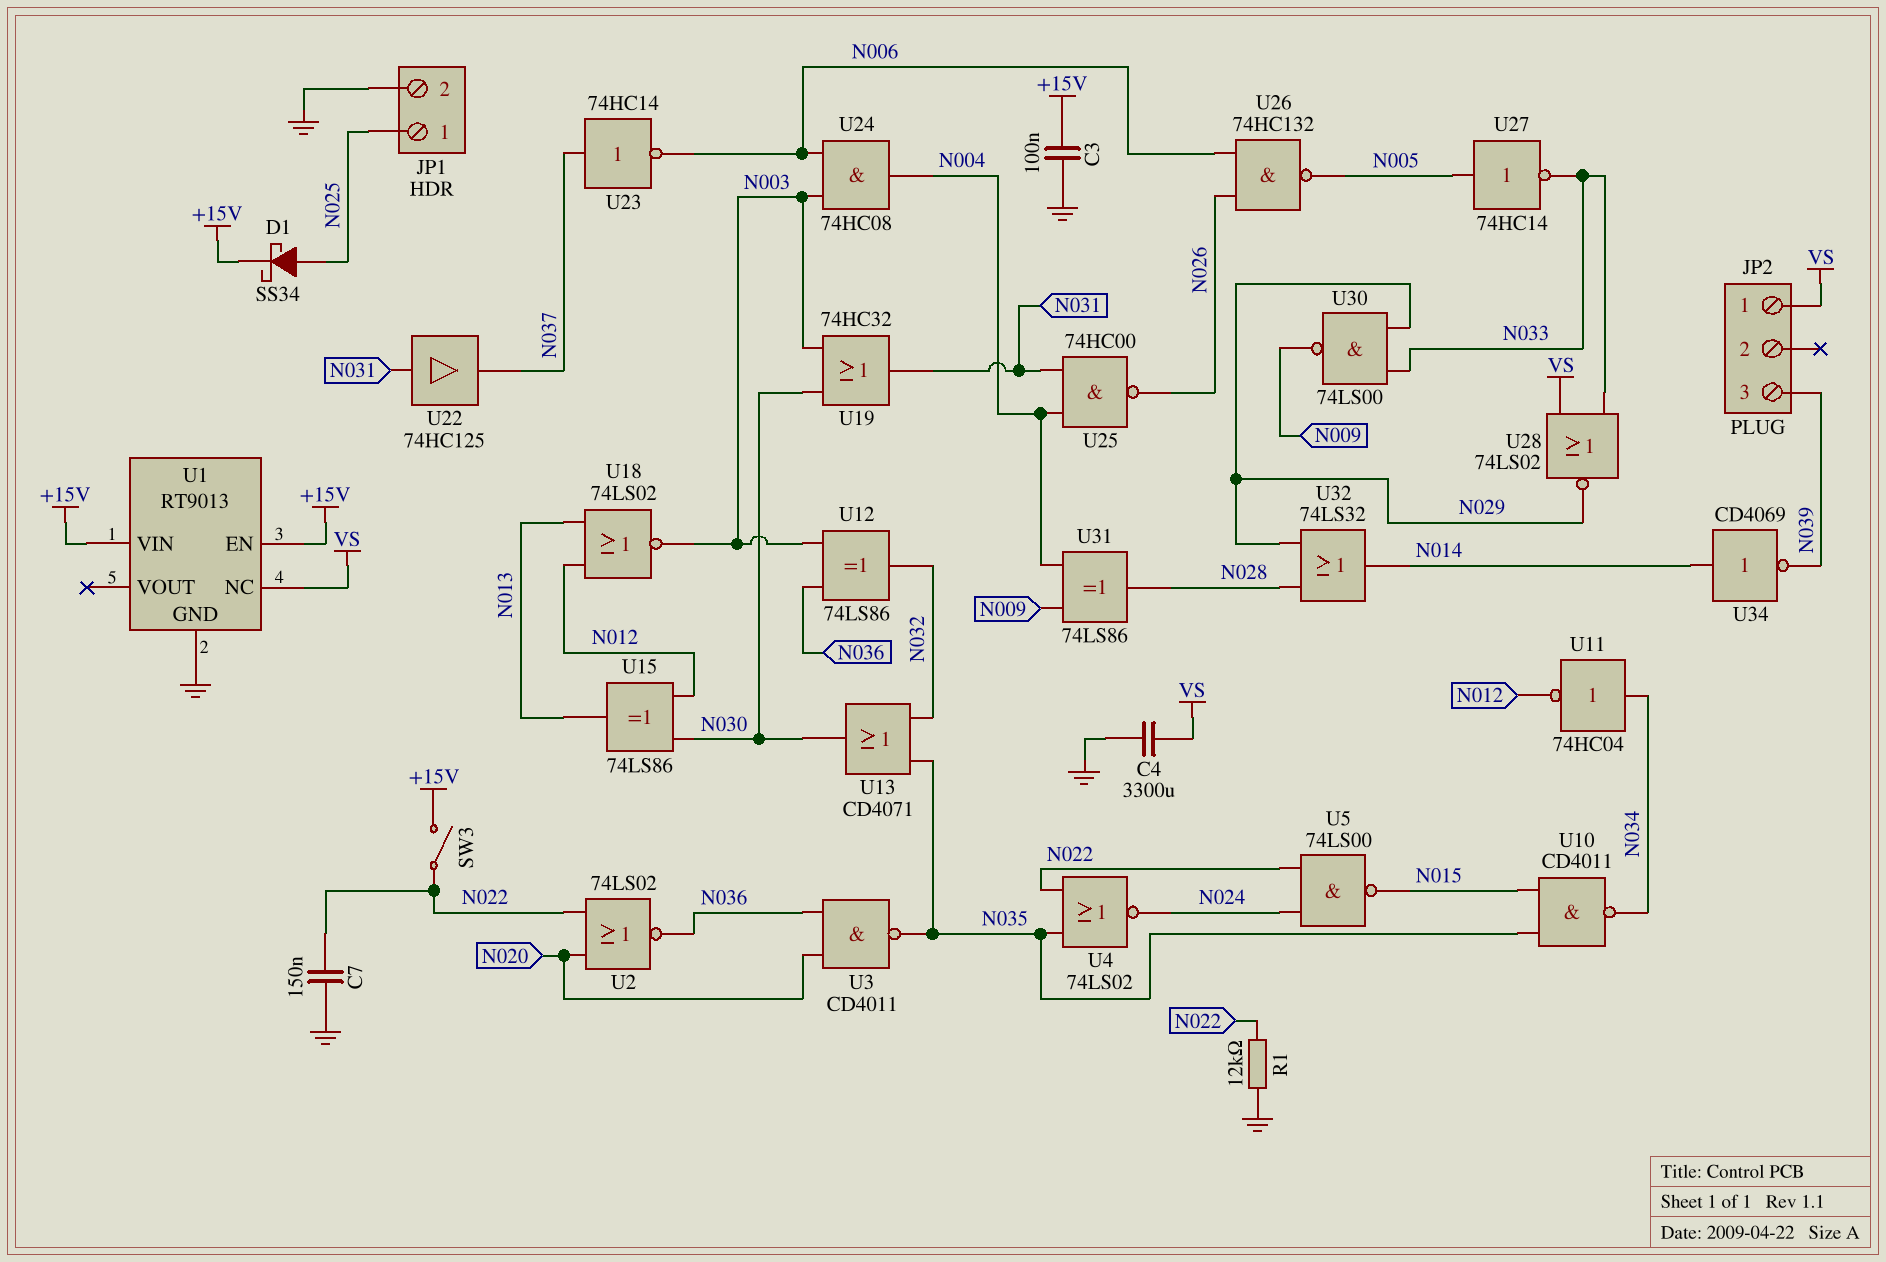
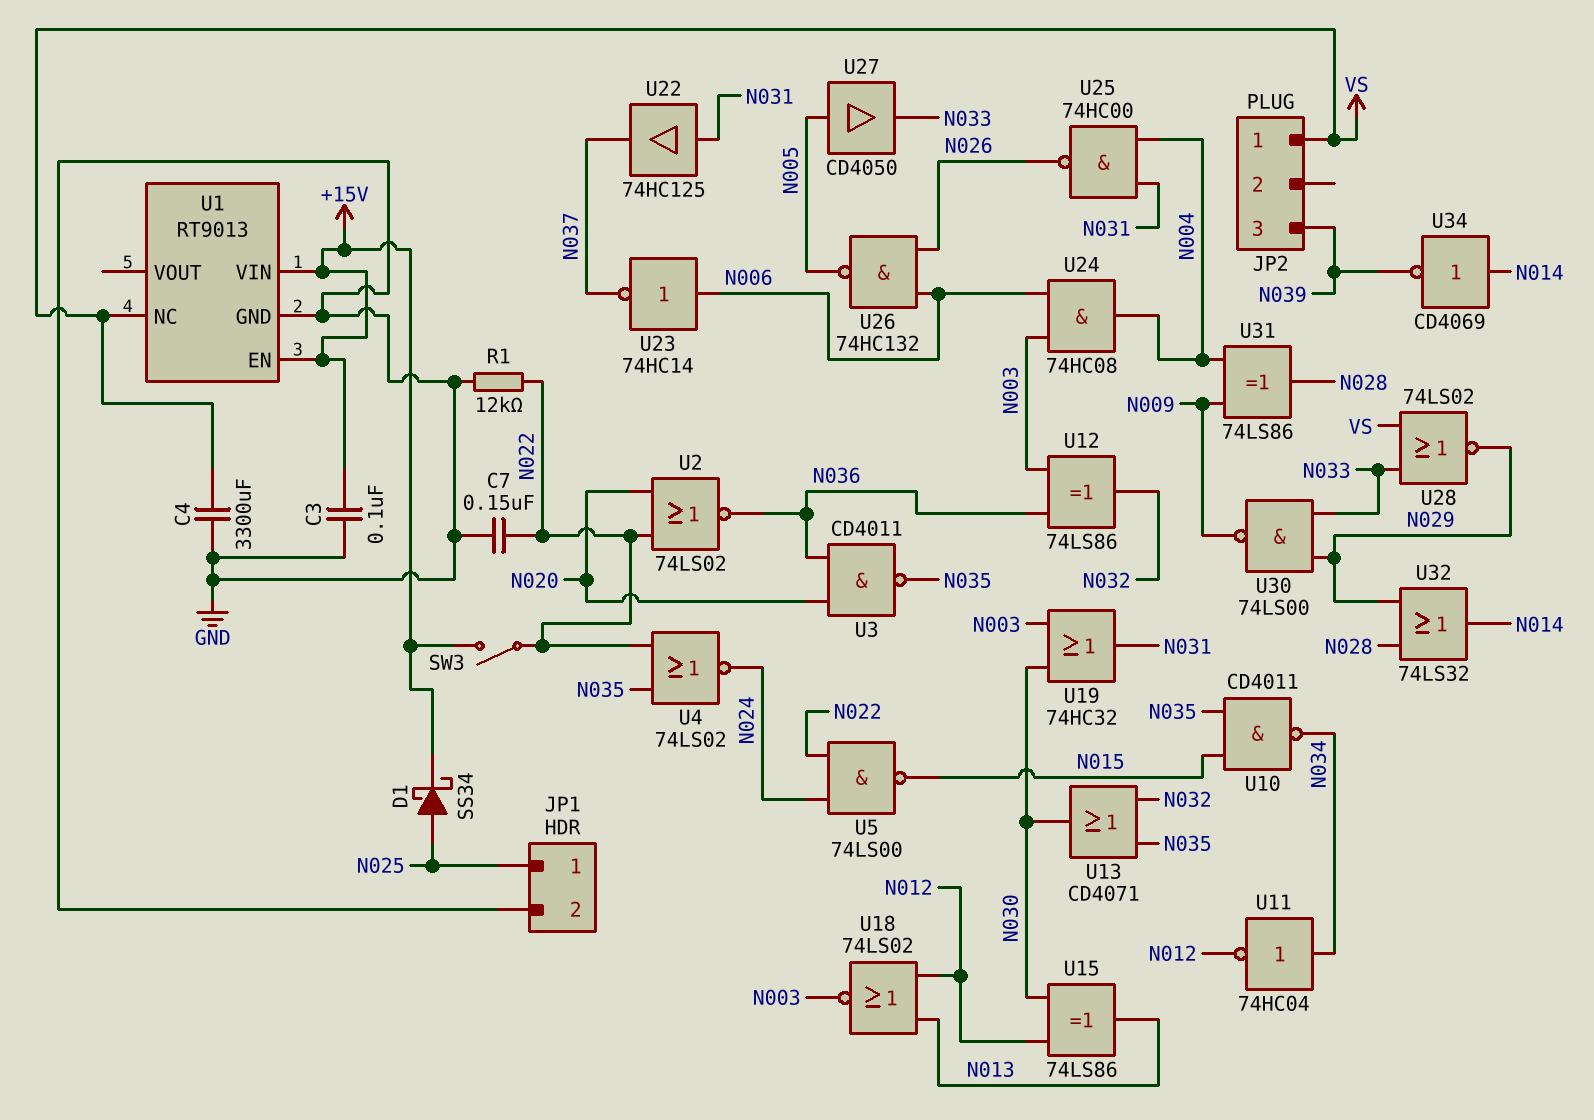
U23: NOT 74HC14 (in N037, out N006) -> NOT 74HC14 (in N006, out N037)
U27: NOT 74HC14 (in N005, out N033) -> buffer CD4050 (in N005, out N033)

